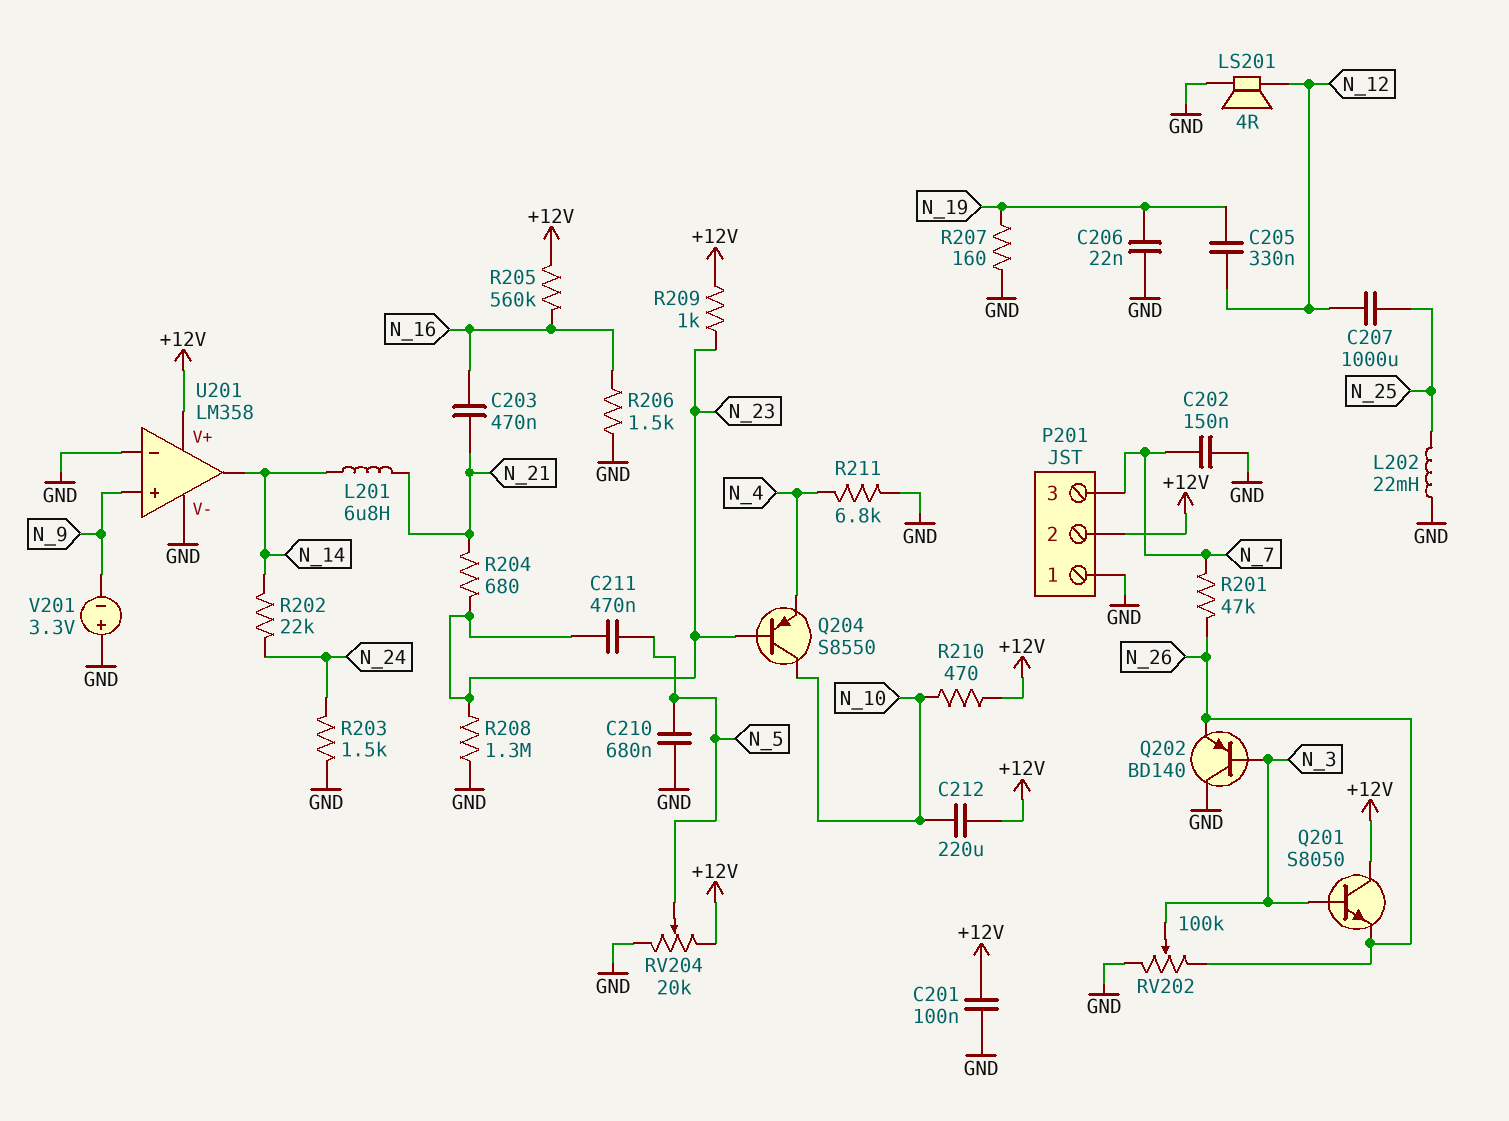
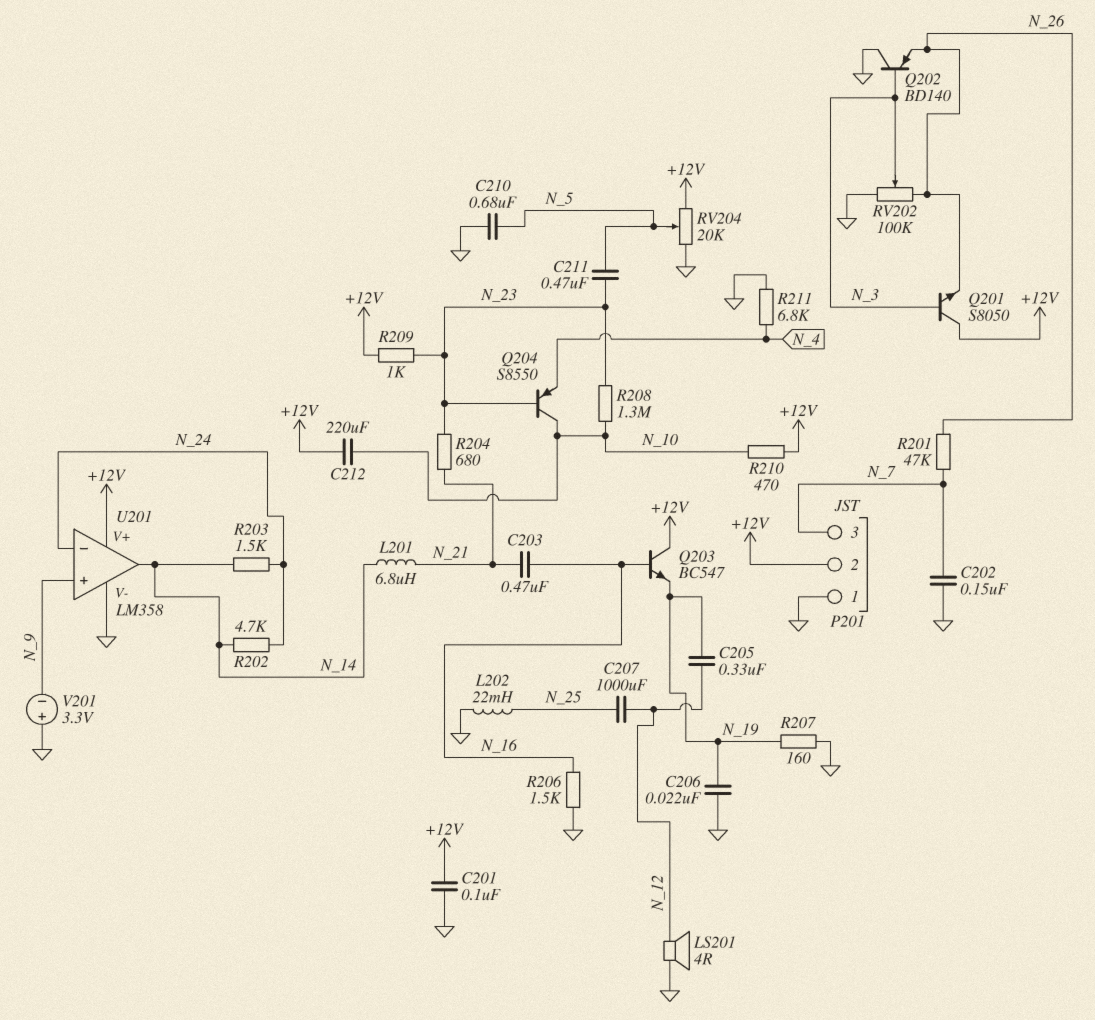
Q203: none -> NPN BC547 (B N_16, C +12V, E N_19)
R202: 22k (N_14, N_24) -> 4.7k (N_14, N_24)
R203: 1.5k (GND, N_24) -> 1.5k (N_14, N_24)
R205: 560k (+12V, N_16) -> none
R208: 1.3M (GND, N_23) -> 1.3M (N_10, N_23)
U201 pin in-: GND -> N_24

